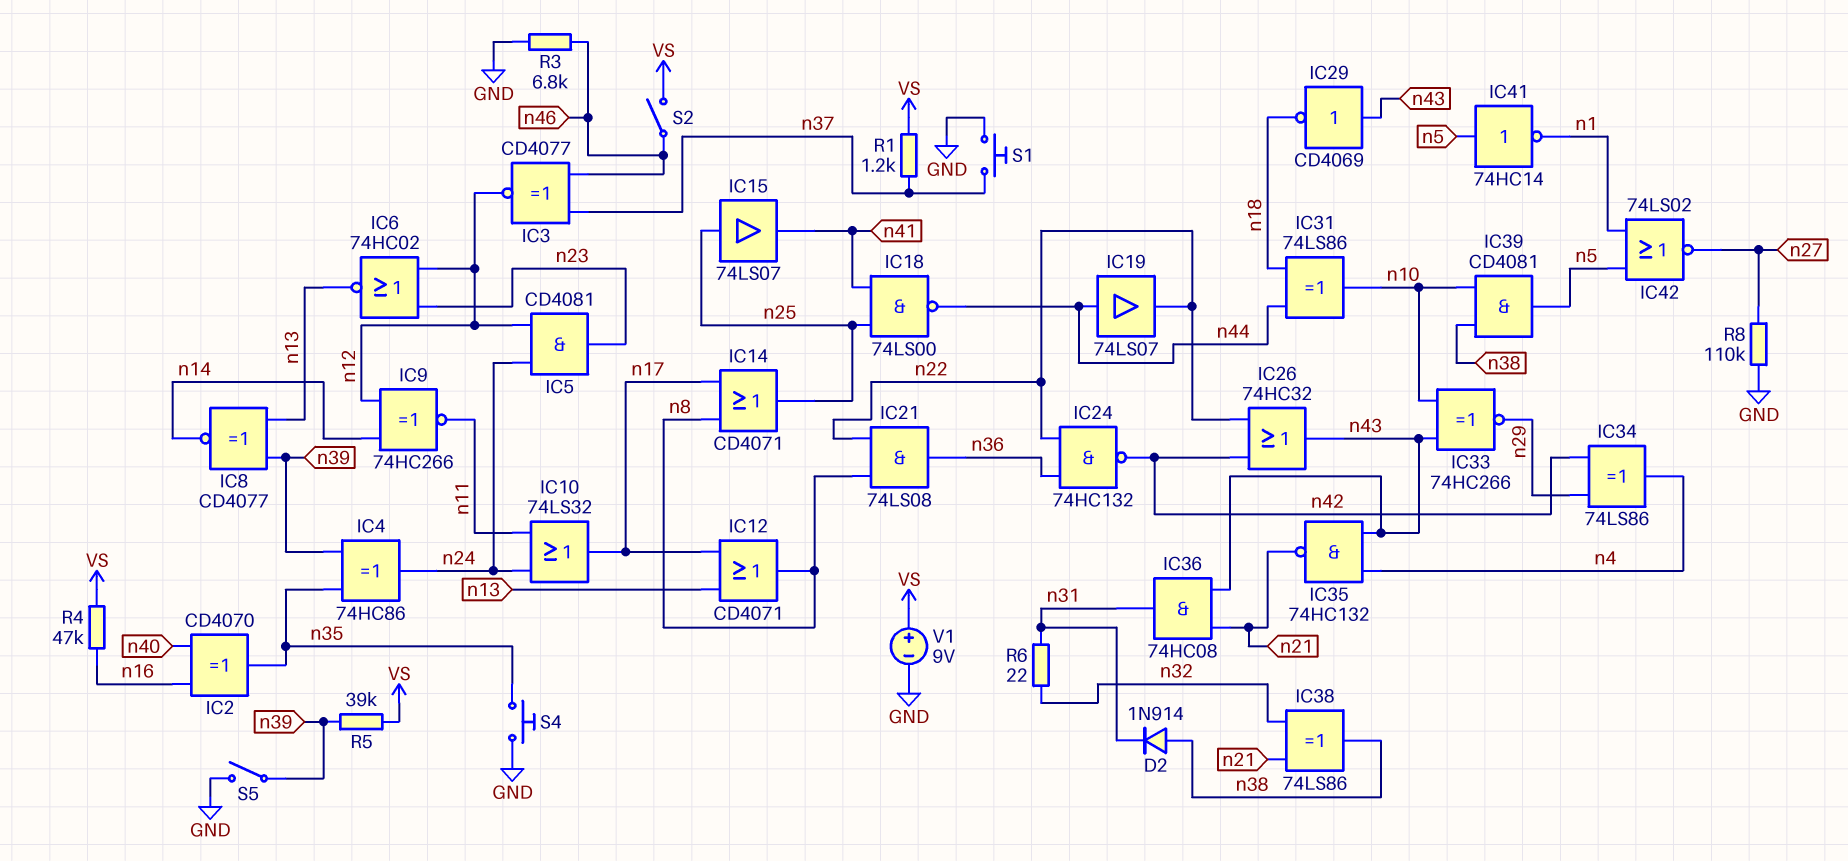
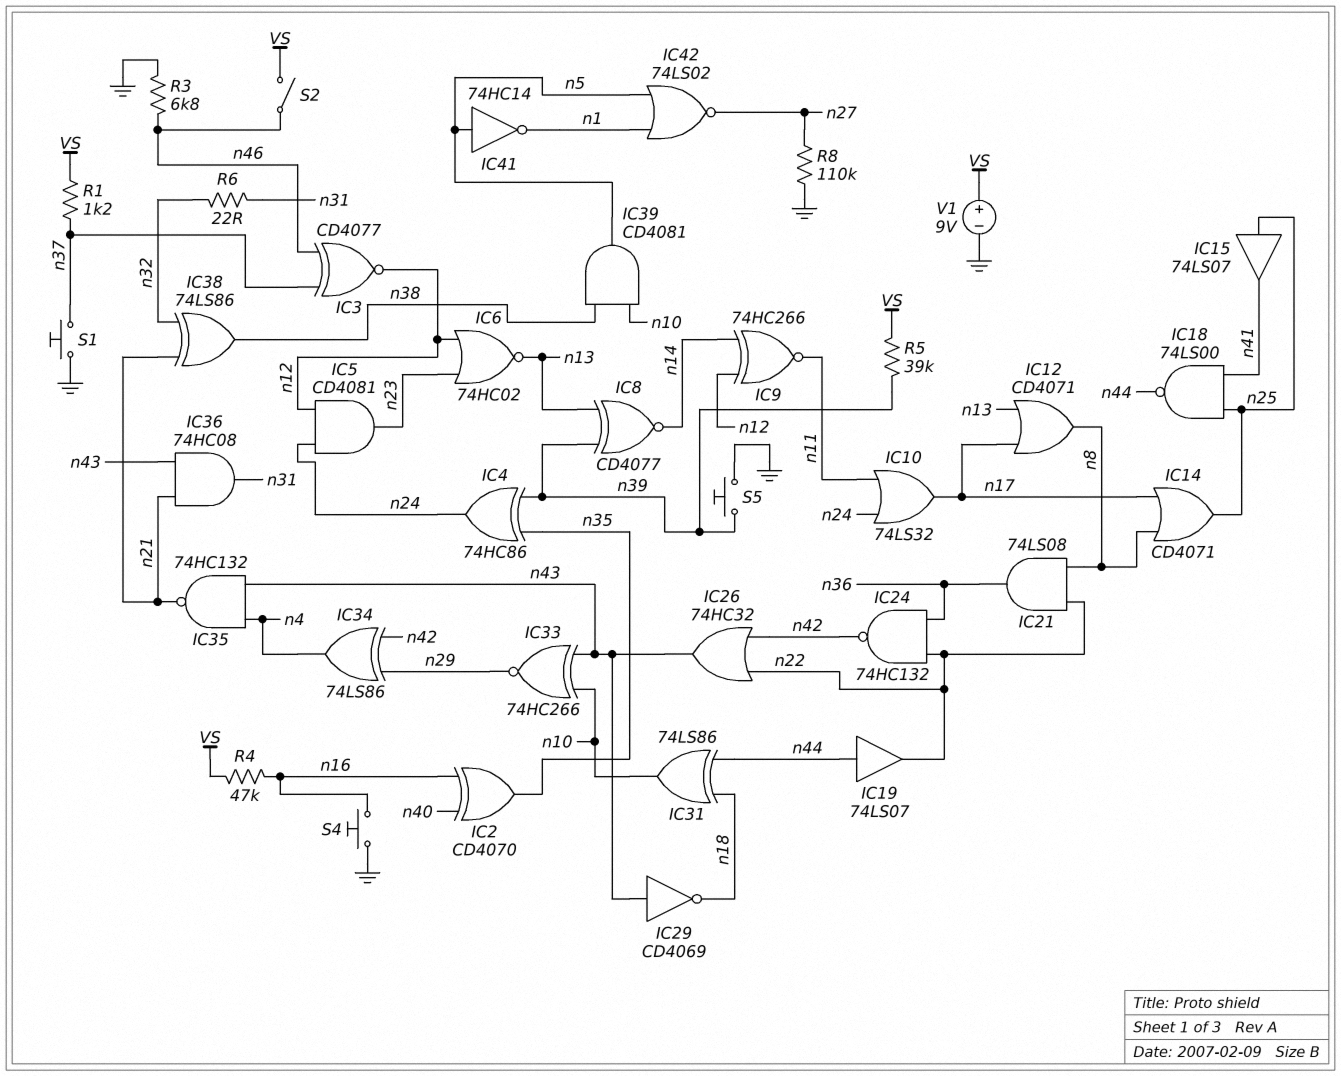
D2: diode 1N914 (A n38, K n31) -> none
S4: button (GND, n35) -> button (GND, n16)
S5: switch (GND, n39) -> button (GND, n39)

